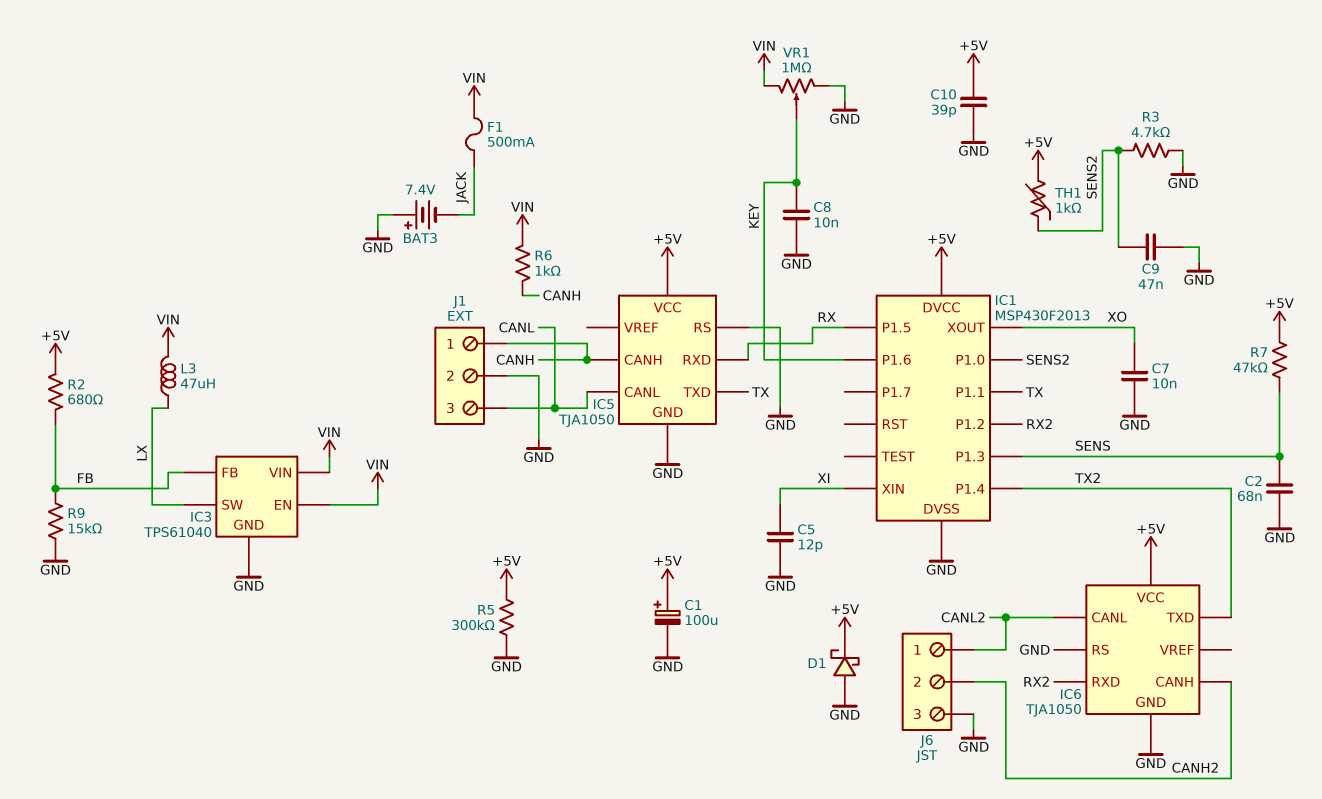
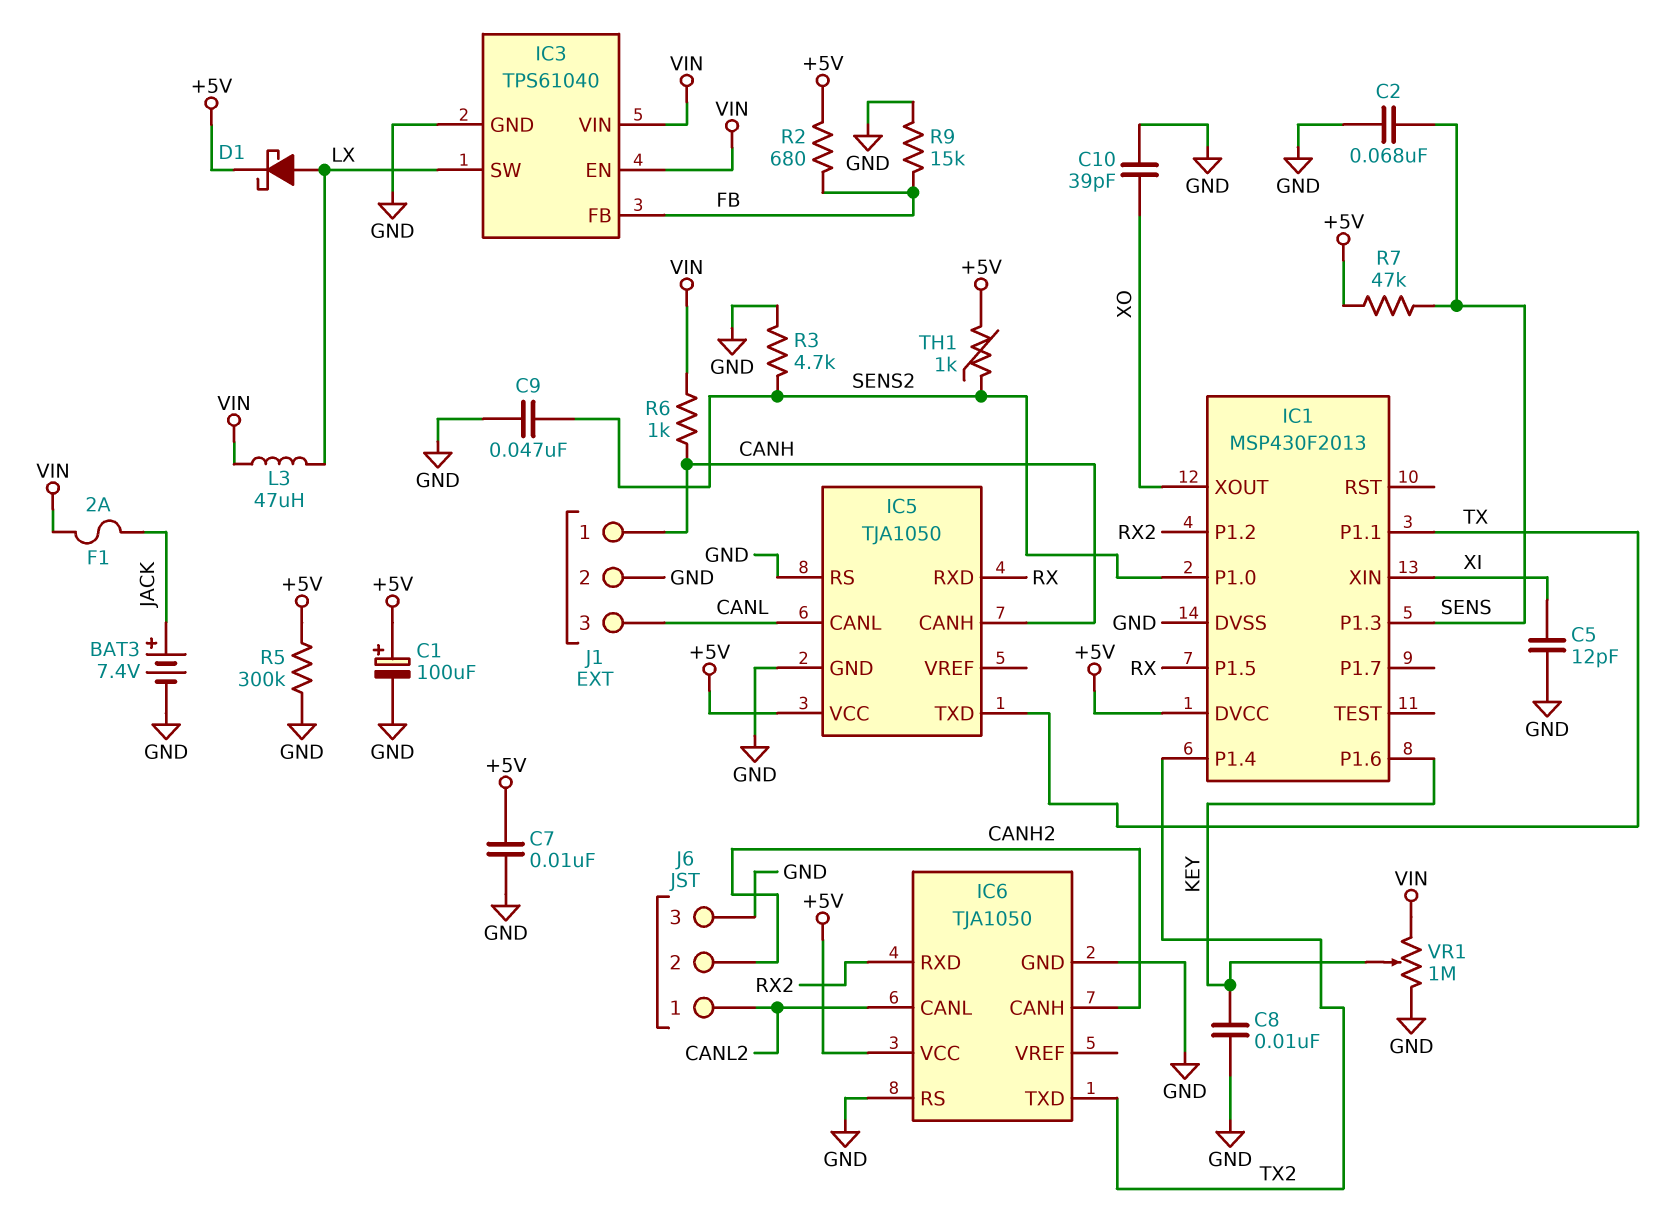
BAT3: 7.4V (plus GND, minus JACK) -> 7.4V (plus JACK, minus GND)
C7: 10nF (GND, XO) -> 10nF (+5V, GND)
C10: 39pF (+5V, GND) -> 39pF (GND, XO)
D1: schottky (A GND, K +5V) -> schottky (A LX, K +5V)
F1: 500mA (JACK, VIN) -> 2A (JACK, VIN)

